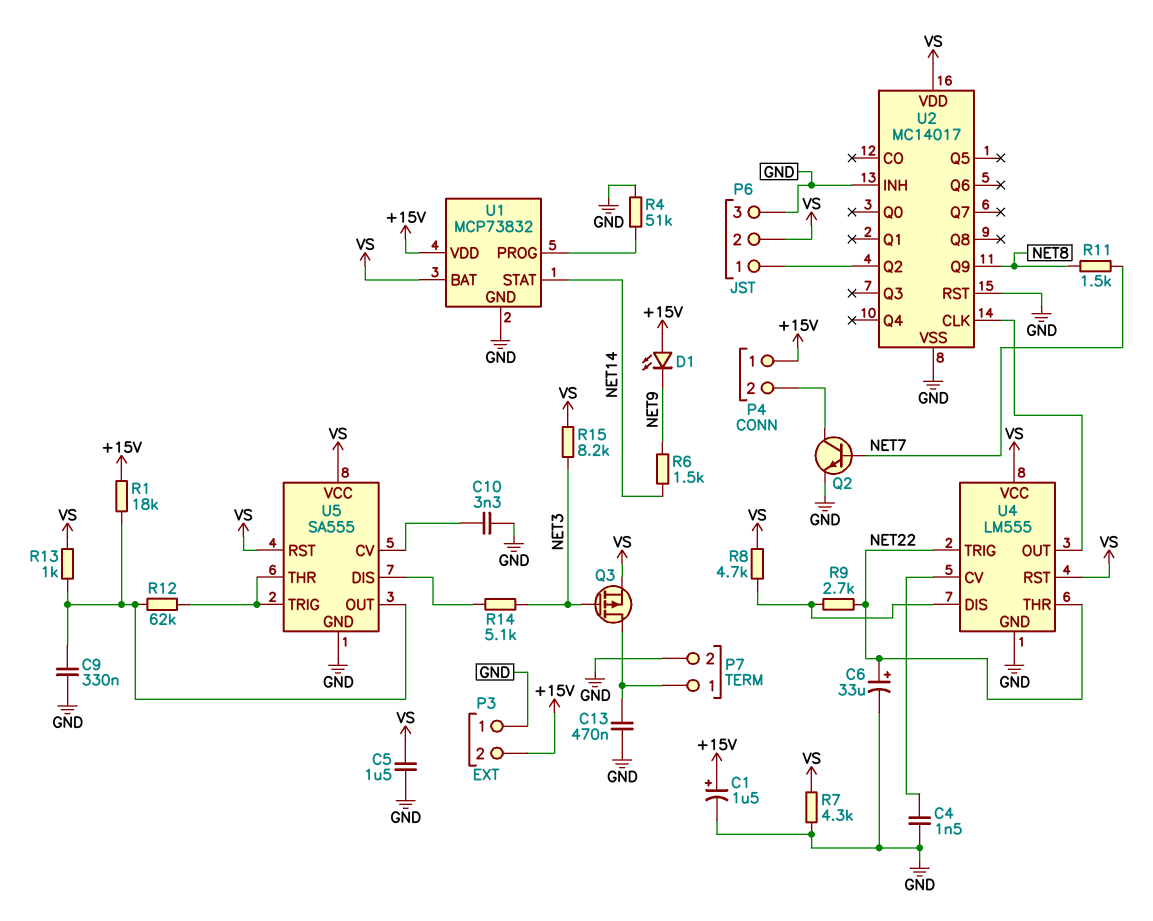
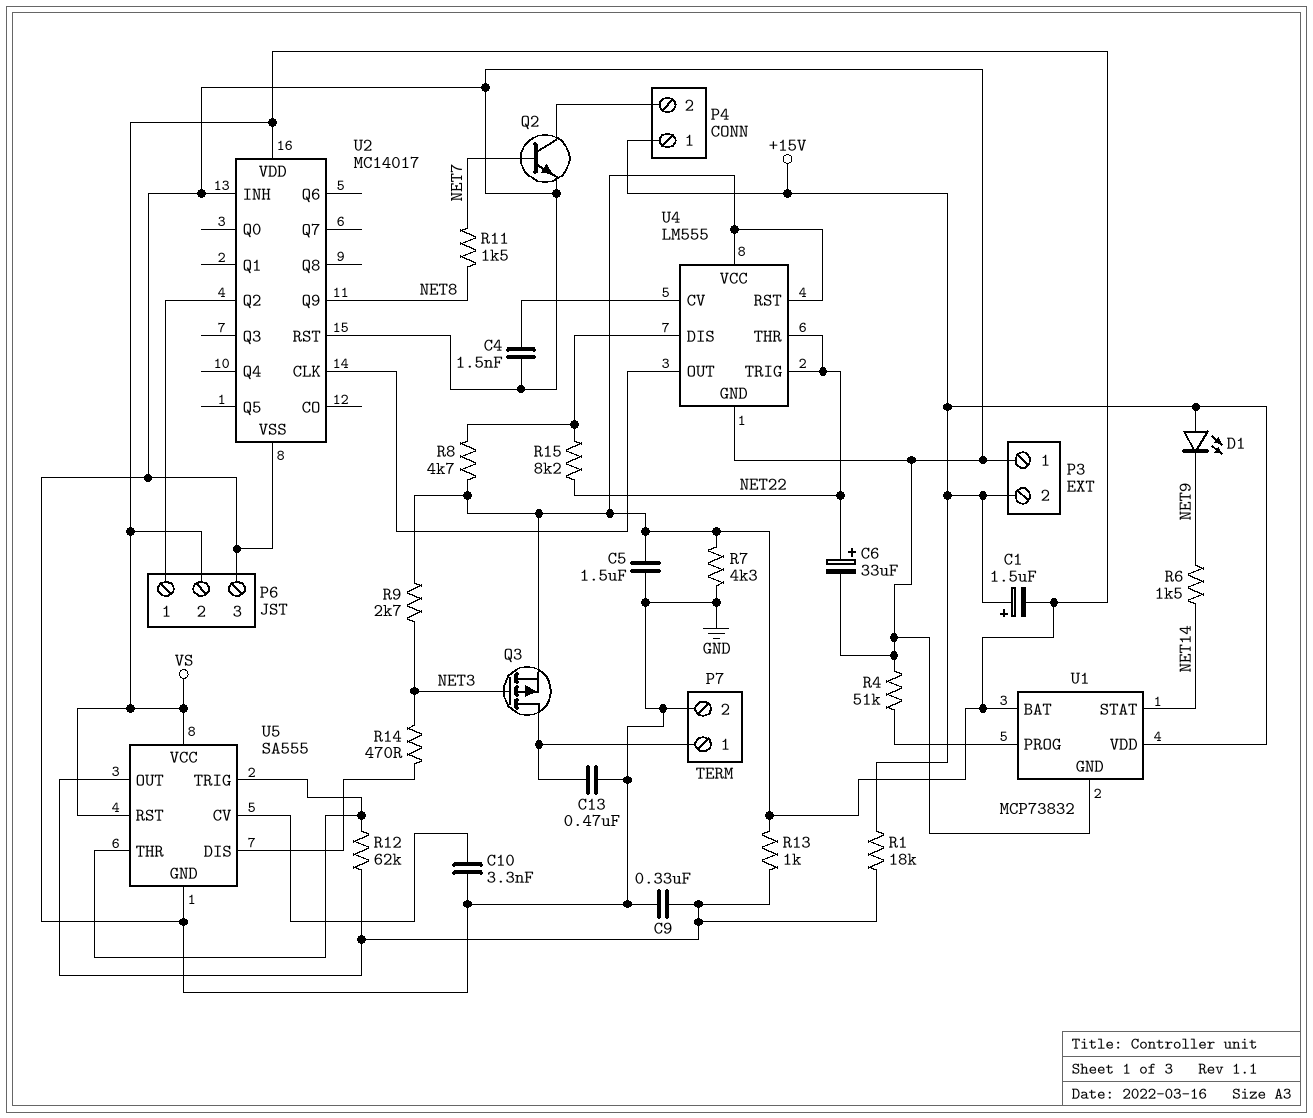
C1: 1.5uF (plus +15V, minus GND) -> 1.5uF (plus +15V, minus VS)
R9: 2.7k (NET22, U4/DIS) -> 2.7k (NET3, VS)
R14: 5.1k (NET3, U5/DIS) -> 470 (NET3, U5/DIS)
R15: 8.2k (NET3, VS) -> 8.2k (NET22, U4/DIS)

